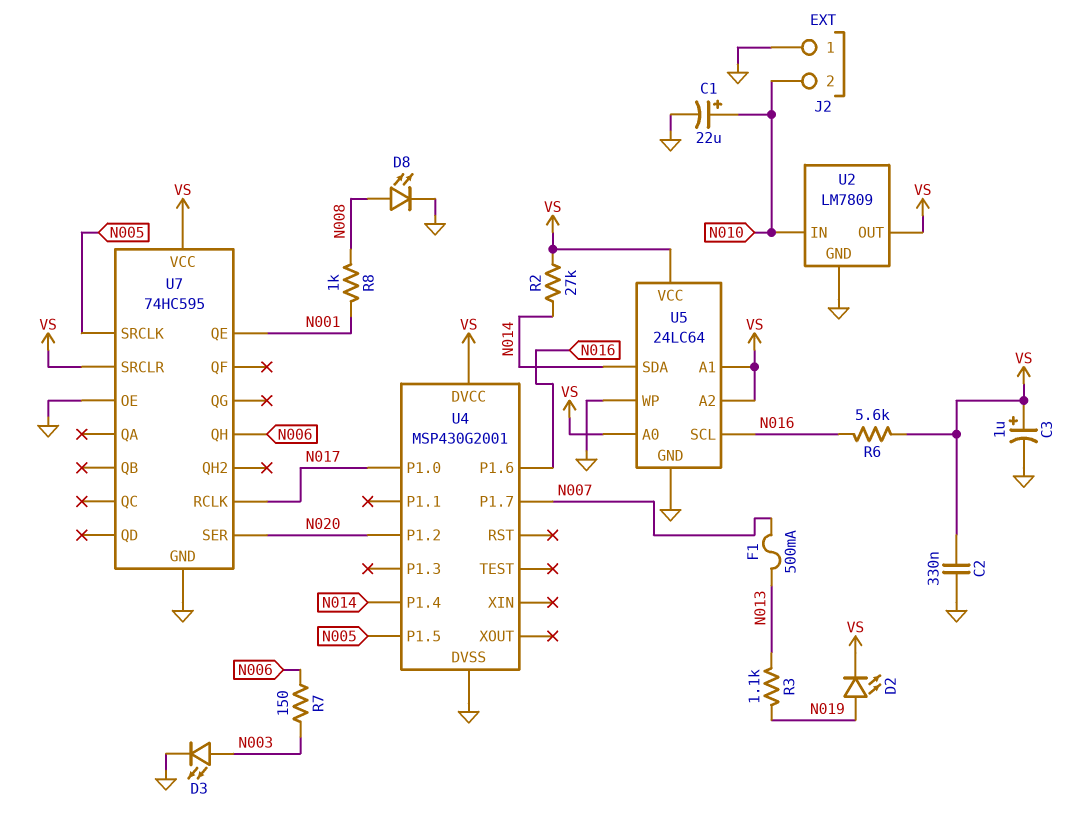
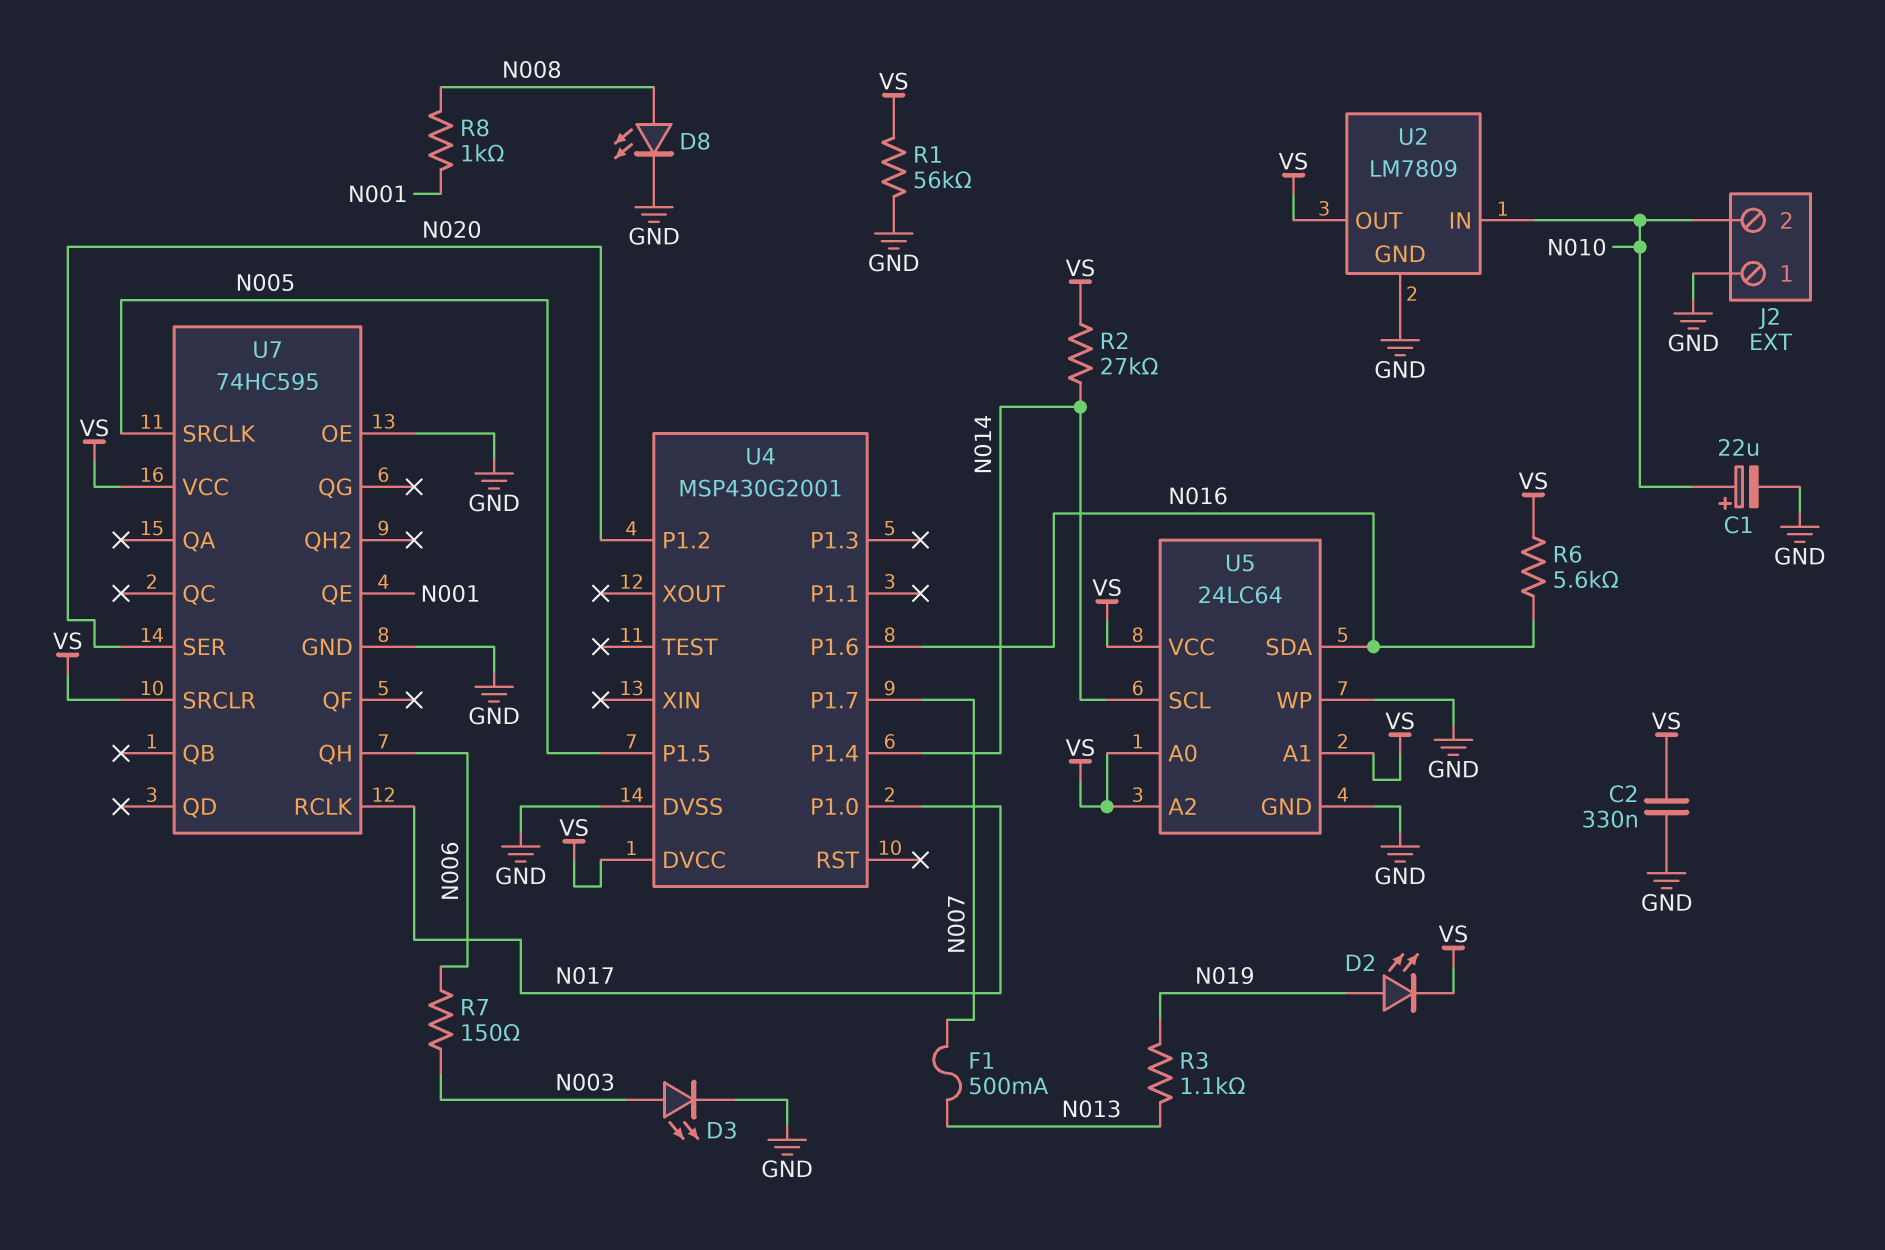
C3: 1uF (plus VS, minus GND) -> none
R1: none -> 56k (GND, VS)
U5 pin SCL: N016 -> N014
U5 pin SDA: N014 -> N016

